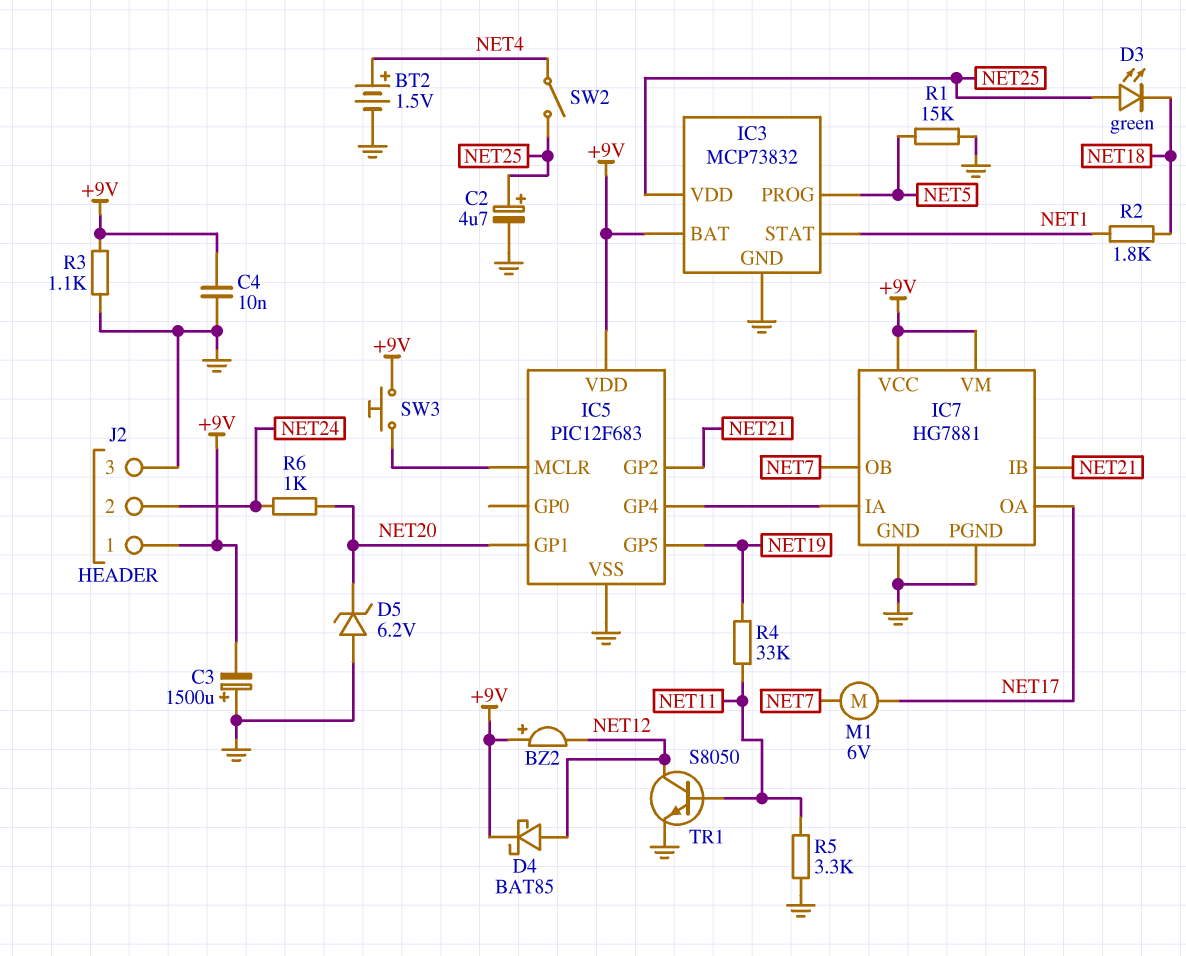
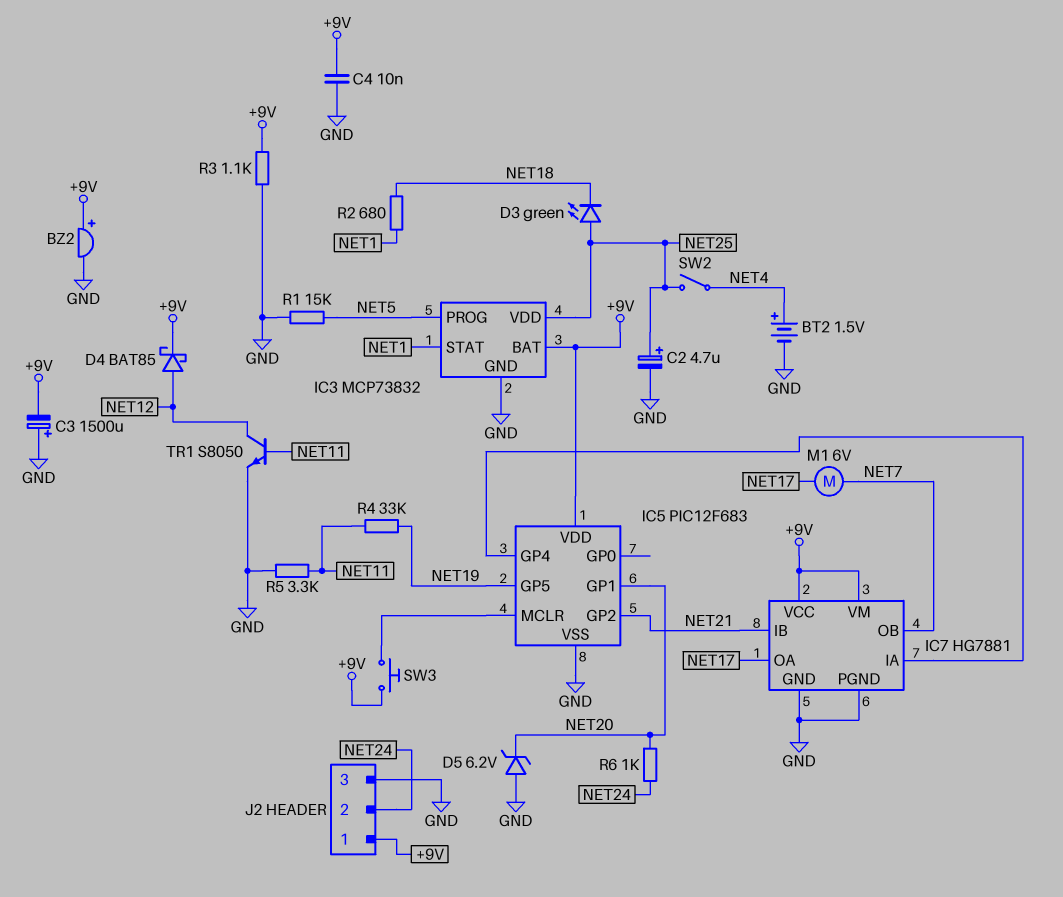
BZ2: buzzer (plus +9V, minus NET12) -> buzzer (plus +9V, minus GND)
R2: 1.8k (NET1, NET18) -> 680 (NET1, NET18)

